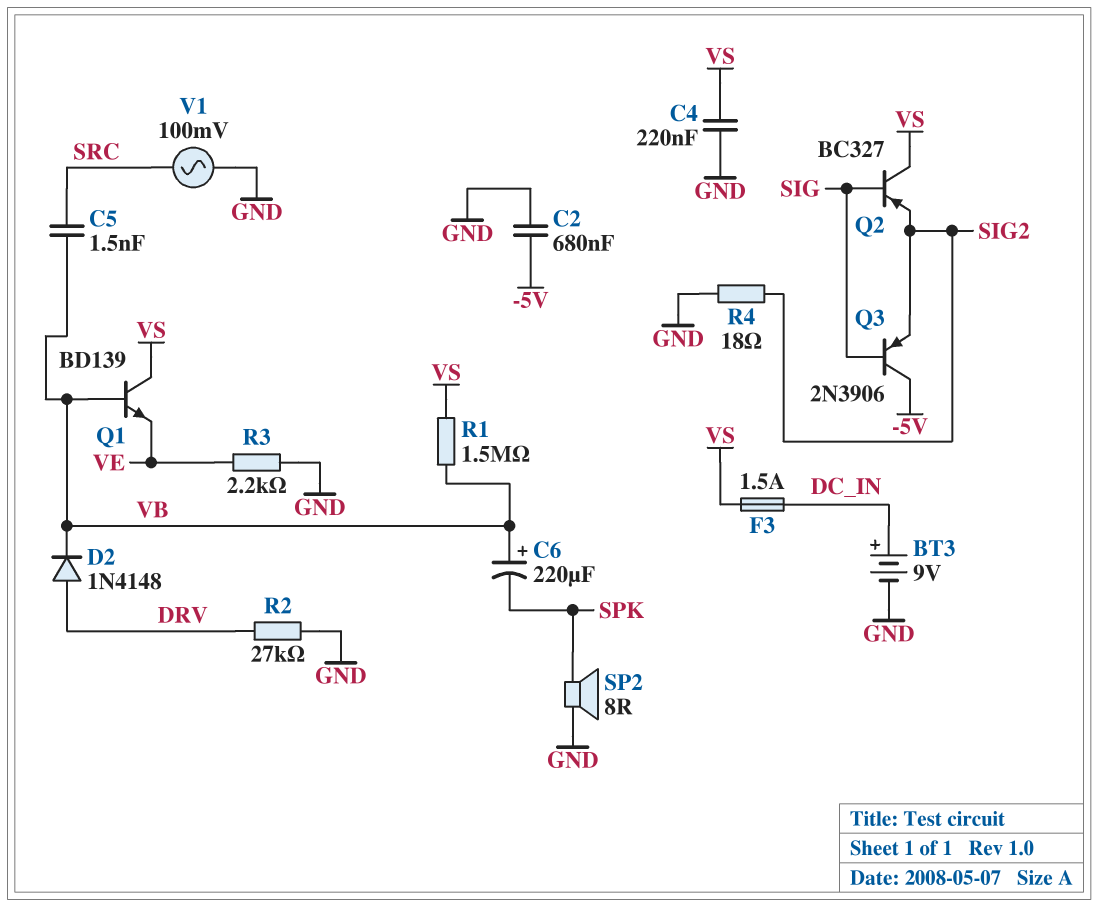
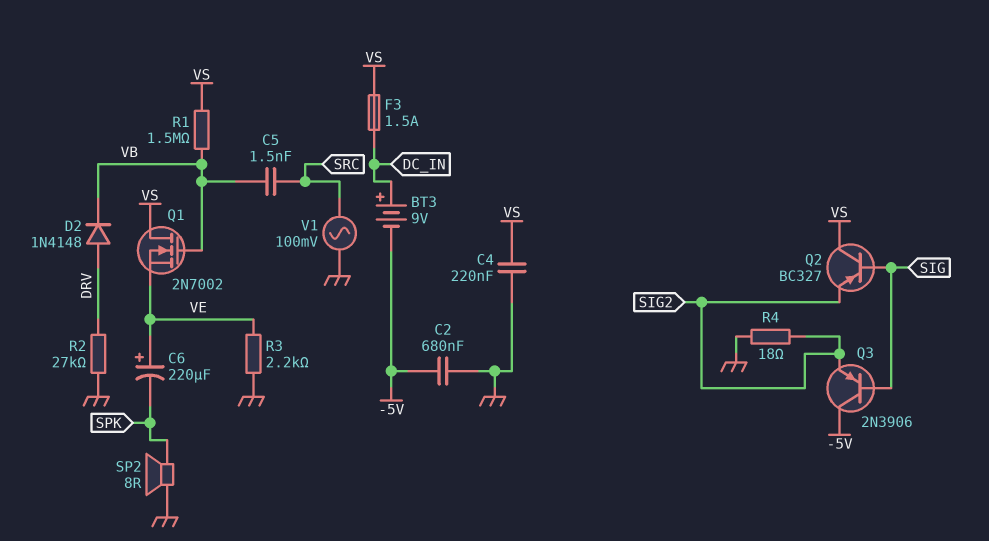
BT3: 9V (plus DC_IN, minus GND) -> 9V (plus DC_IN, minus -5V)
C6: 220uF (plus VB, minus SPK) -> 220uF (plus VE, minus SPK)
Q1: NPN BD139 (B VB, C VS, E VE) -> NMOS 2N7002 (G VB, D VS, S VE)

